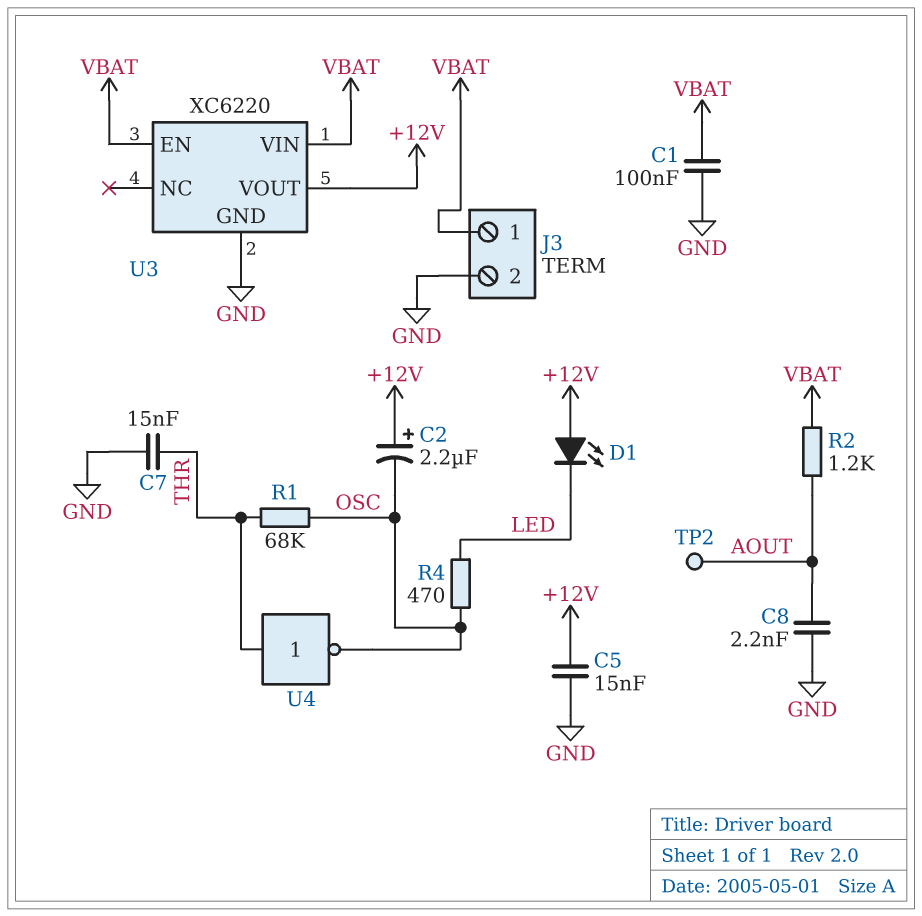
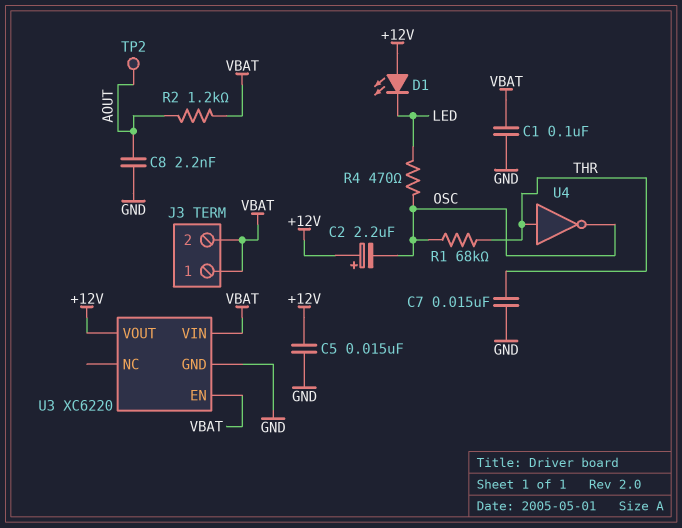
J3 pin 2: GND -> VBAT

